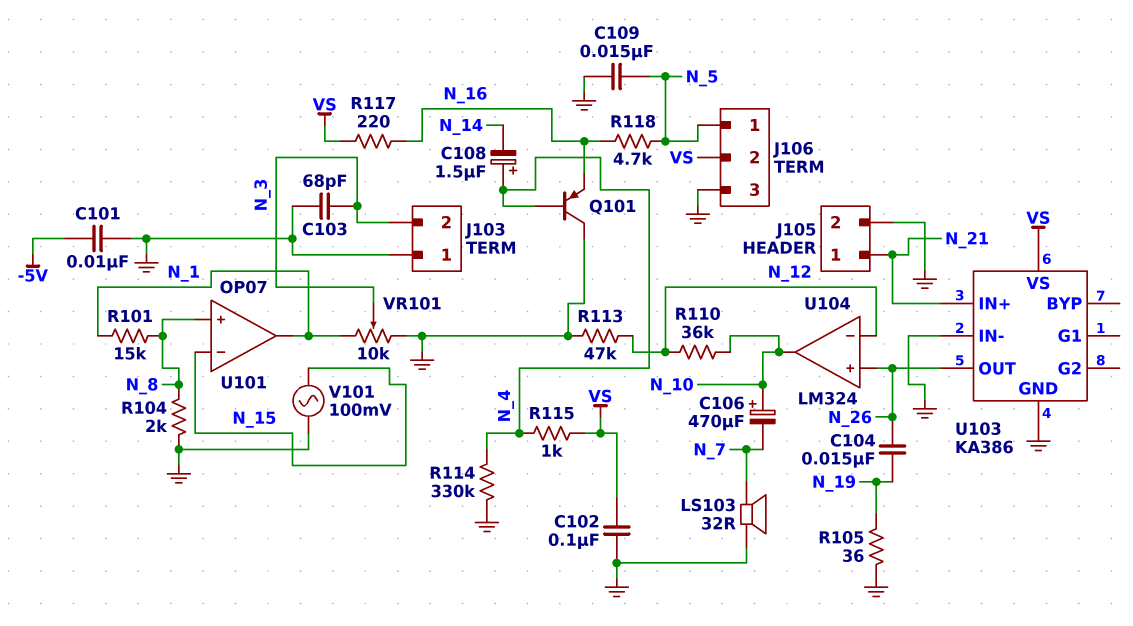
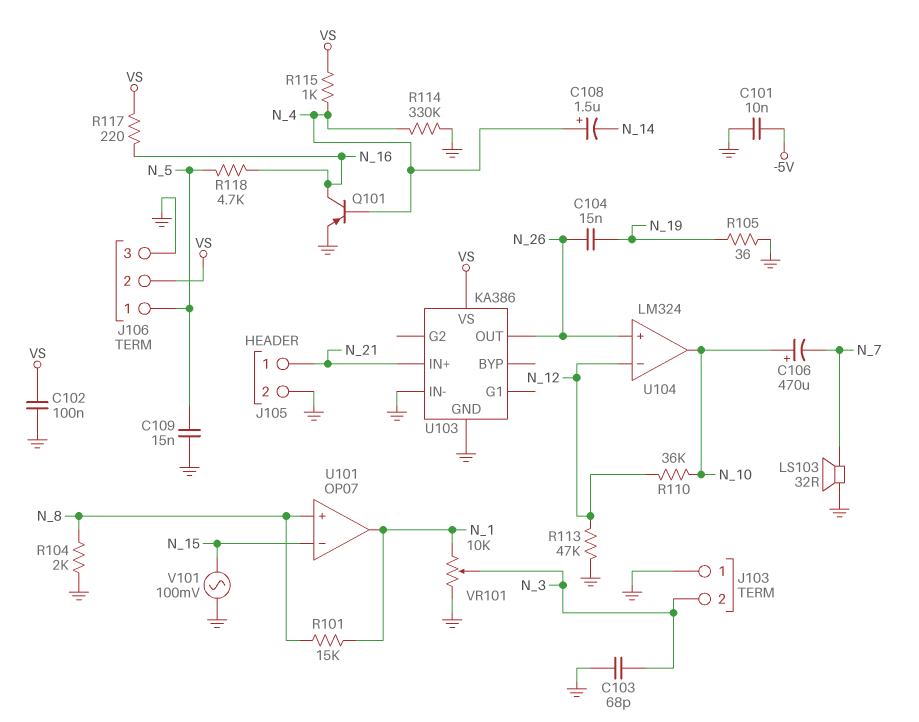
Q101: PNP (B N_4, C GND, E N_16) -> PNP (B N_4, C N_16, E GND)

